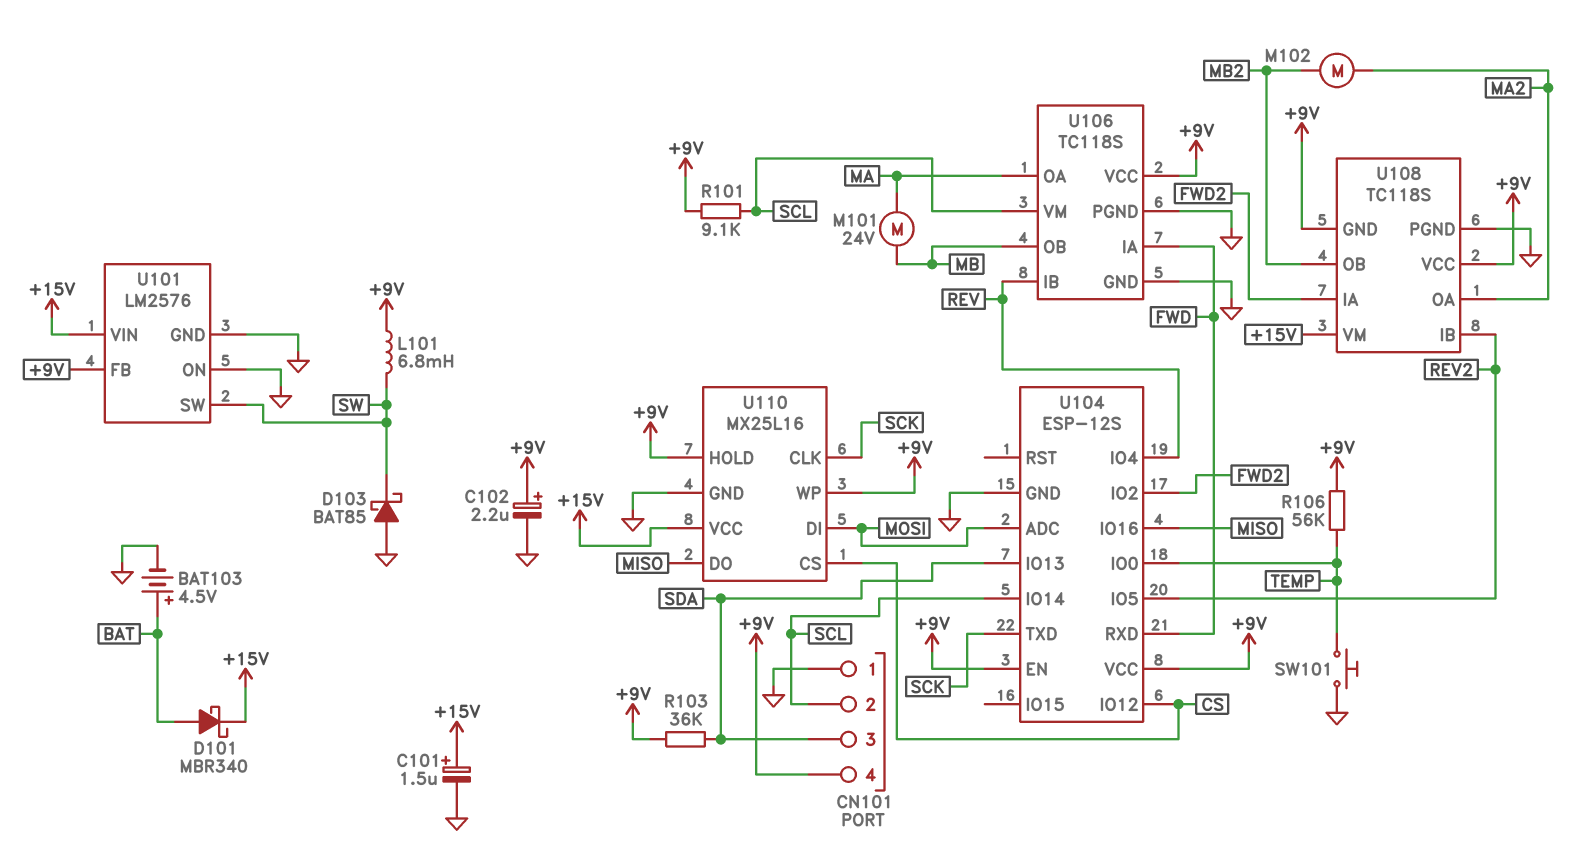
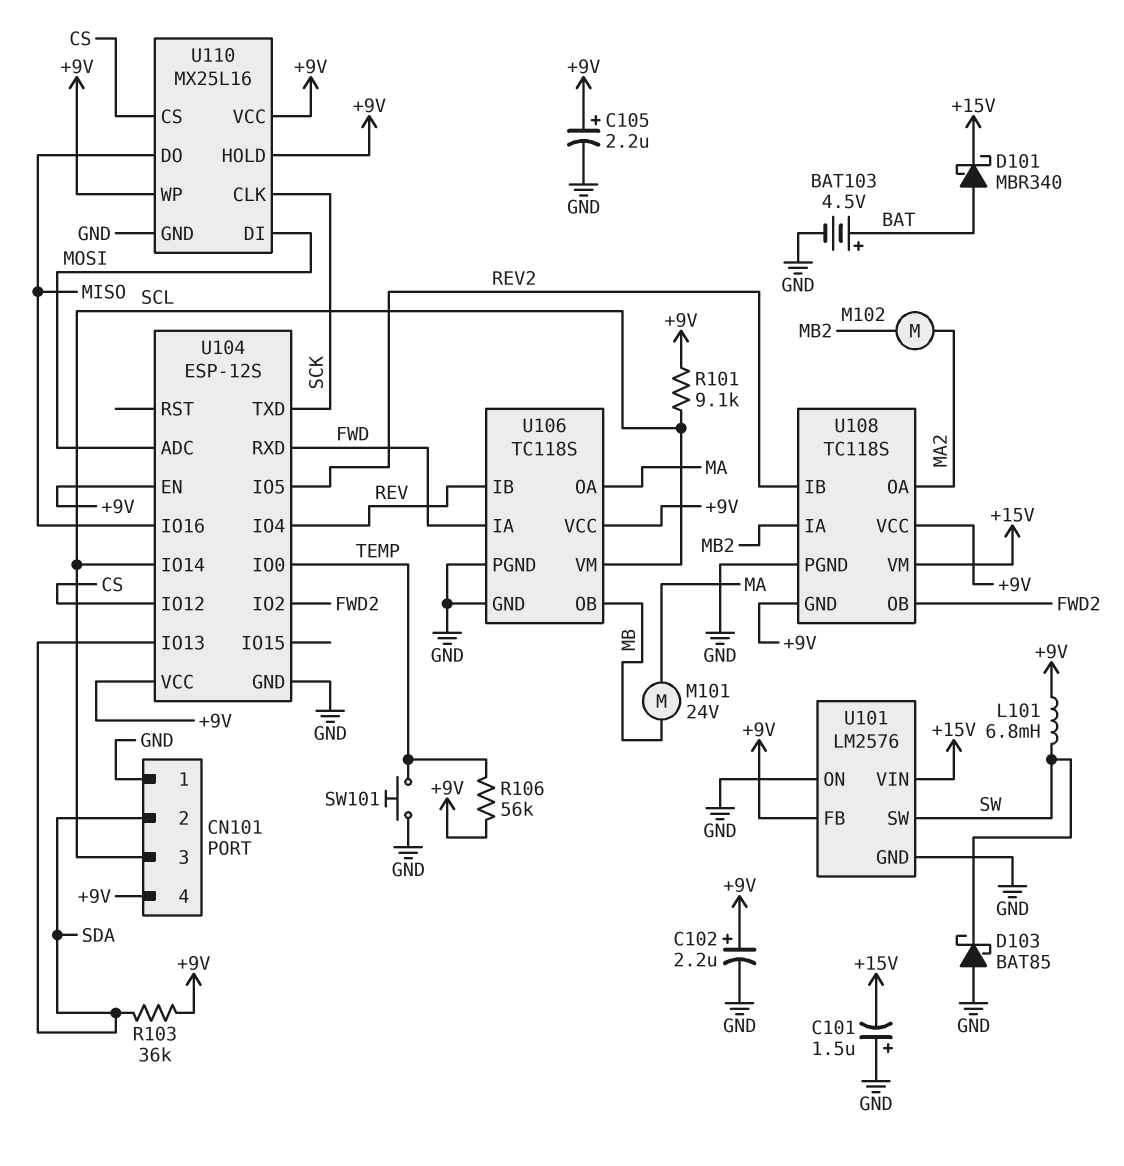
C101: 1.5uF (plus +15V, minus GND) -> 1.5uF (plus GND, minus +15V)
C105: none -> 2.2uF (plus +9V, minus GND)
CN101 pin 2: SCL -> SDA
CN101 pin 3: SDA -> SCL
U108 pin IA: FWD2 -> MB2
U108 pin OB: MB2 -> FWD2
U110 pin VCC: +15V -> +9V

